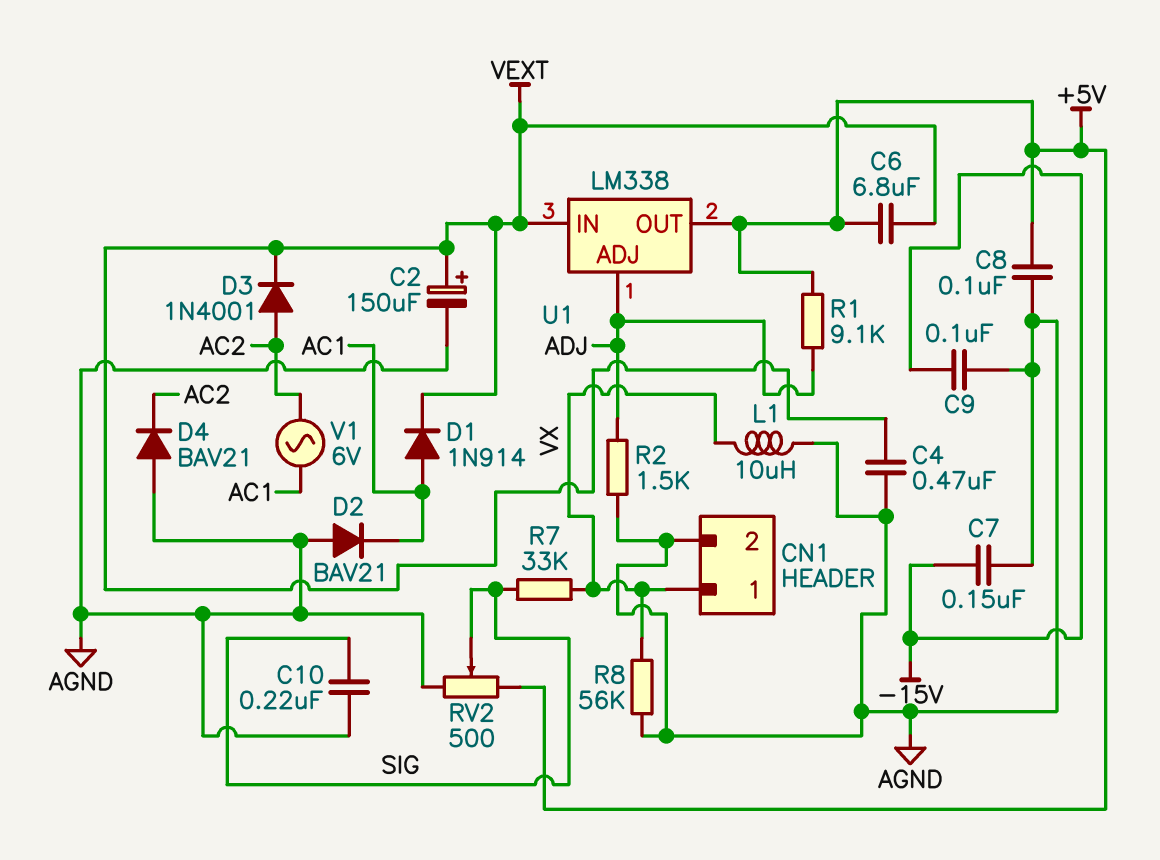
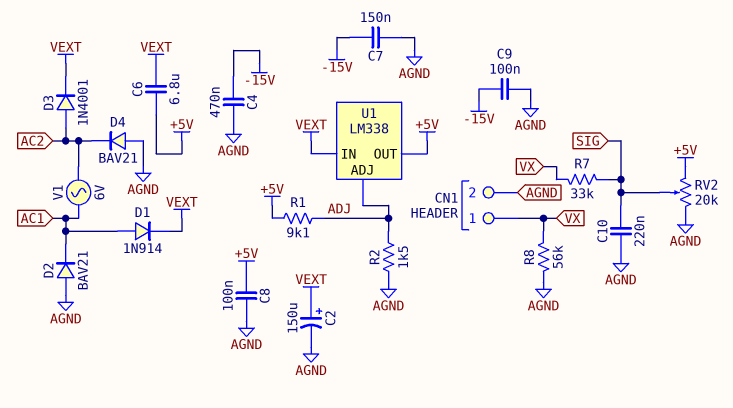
C4: 470nF (AGND, VEXT) -> 470nF (-15V, AGND)
L1: 10uH (AGND, VX) -> none
RV2: 500 (+5V, AGND, wiper SIG) -> 20k (+5V, AGND, wiper SIG)

